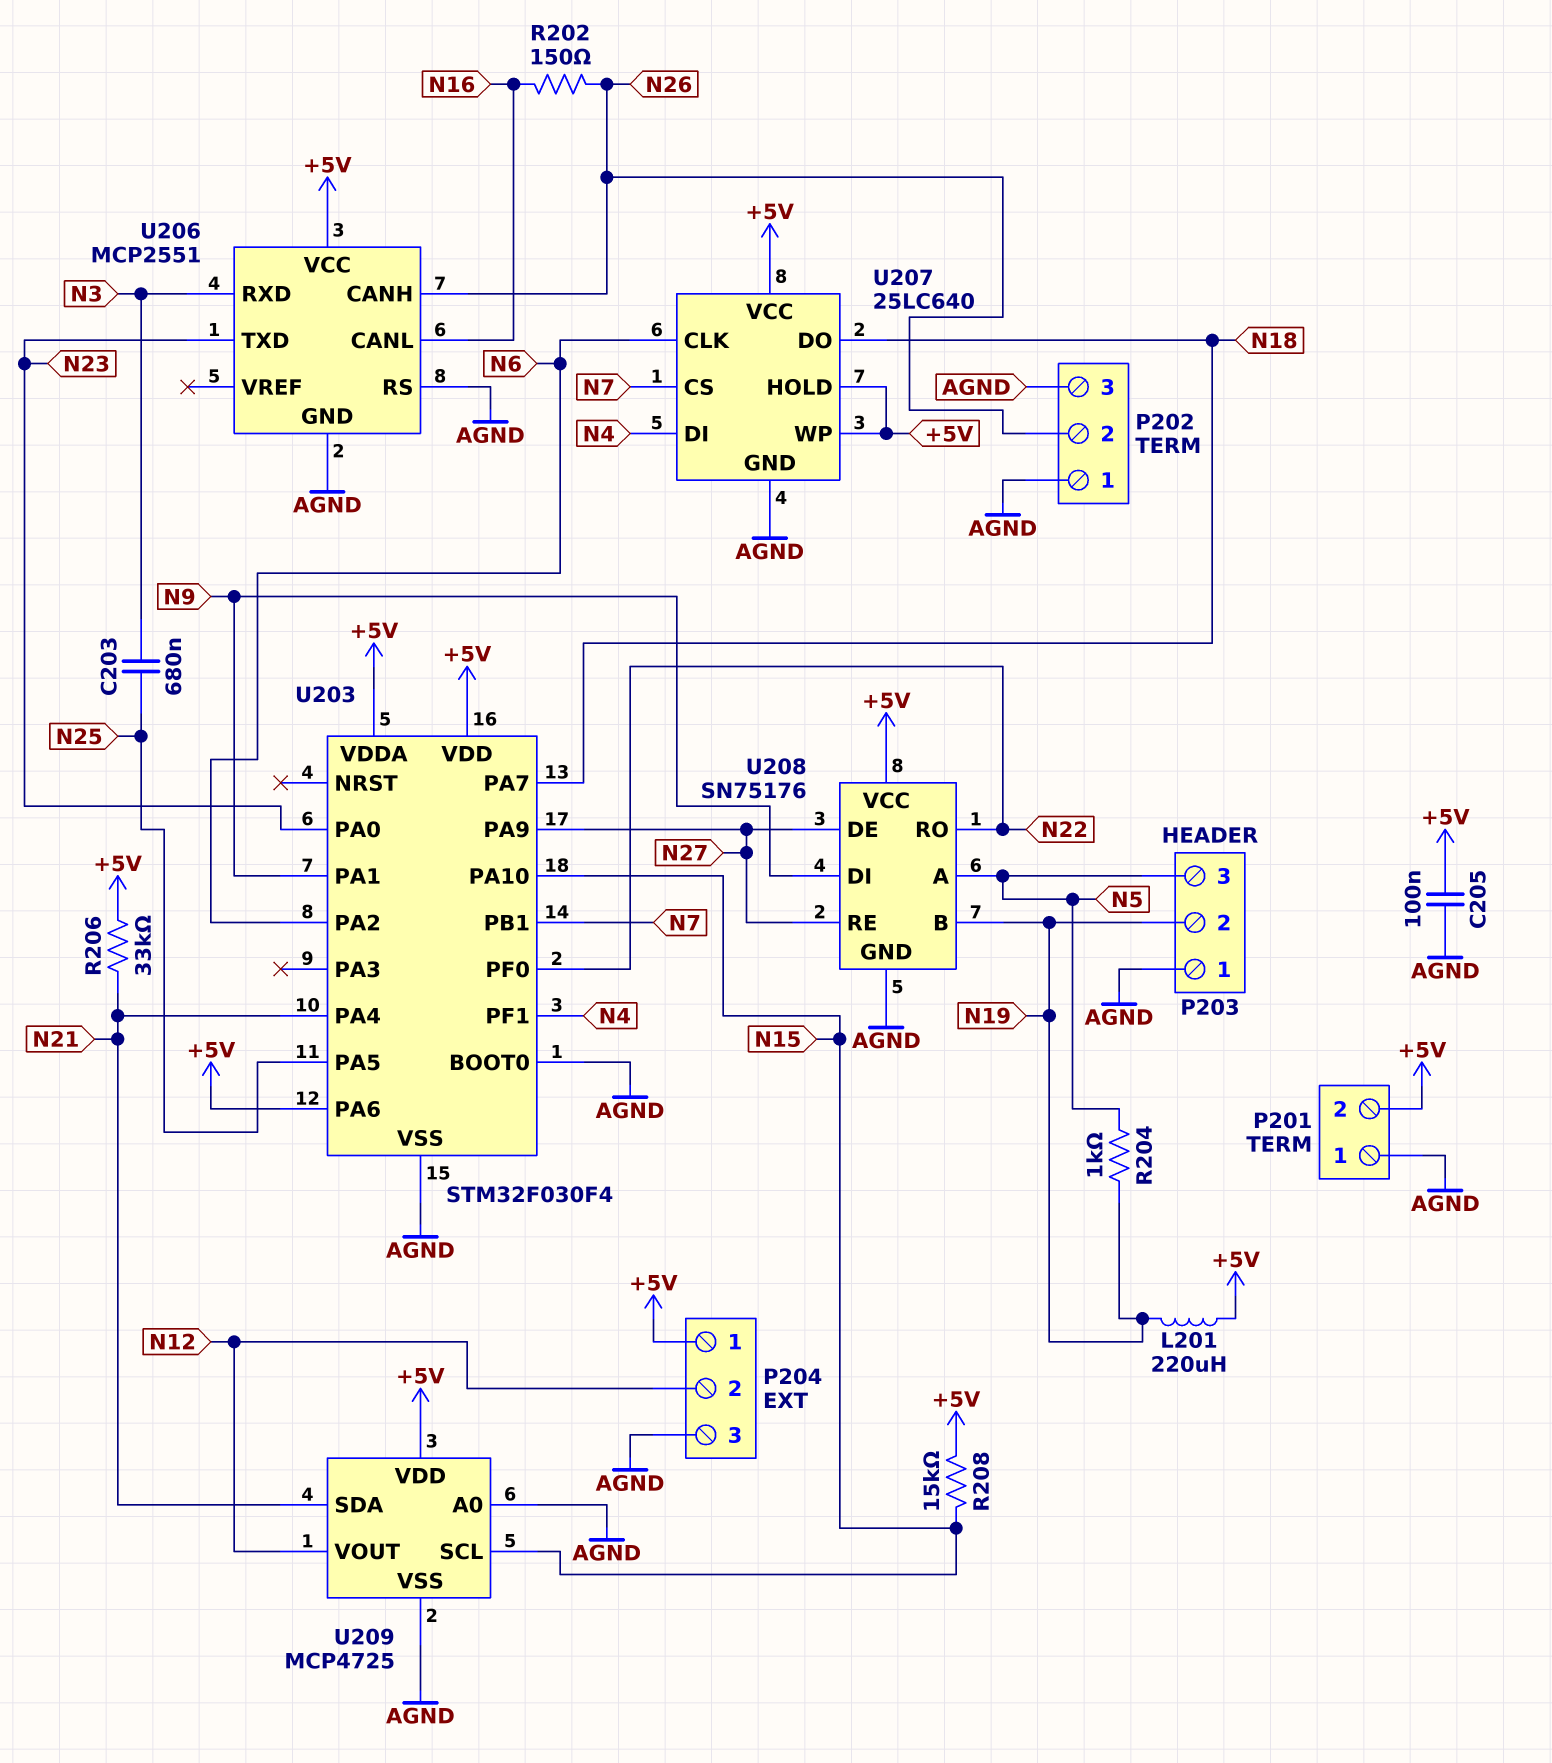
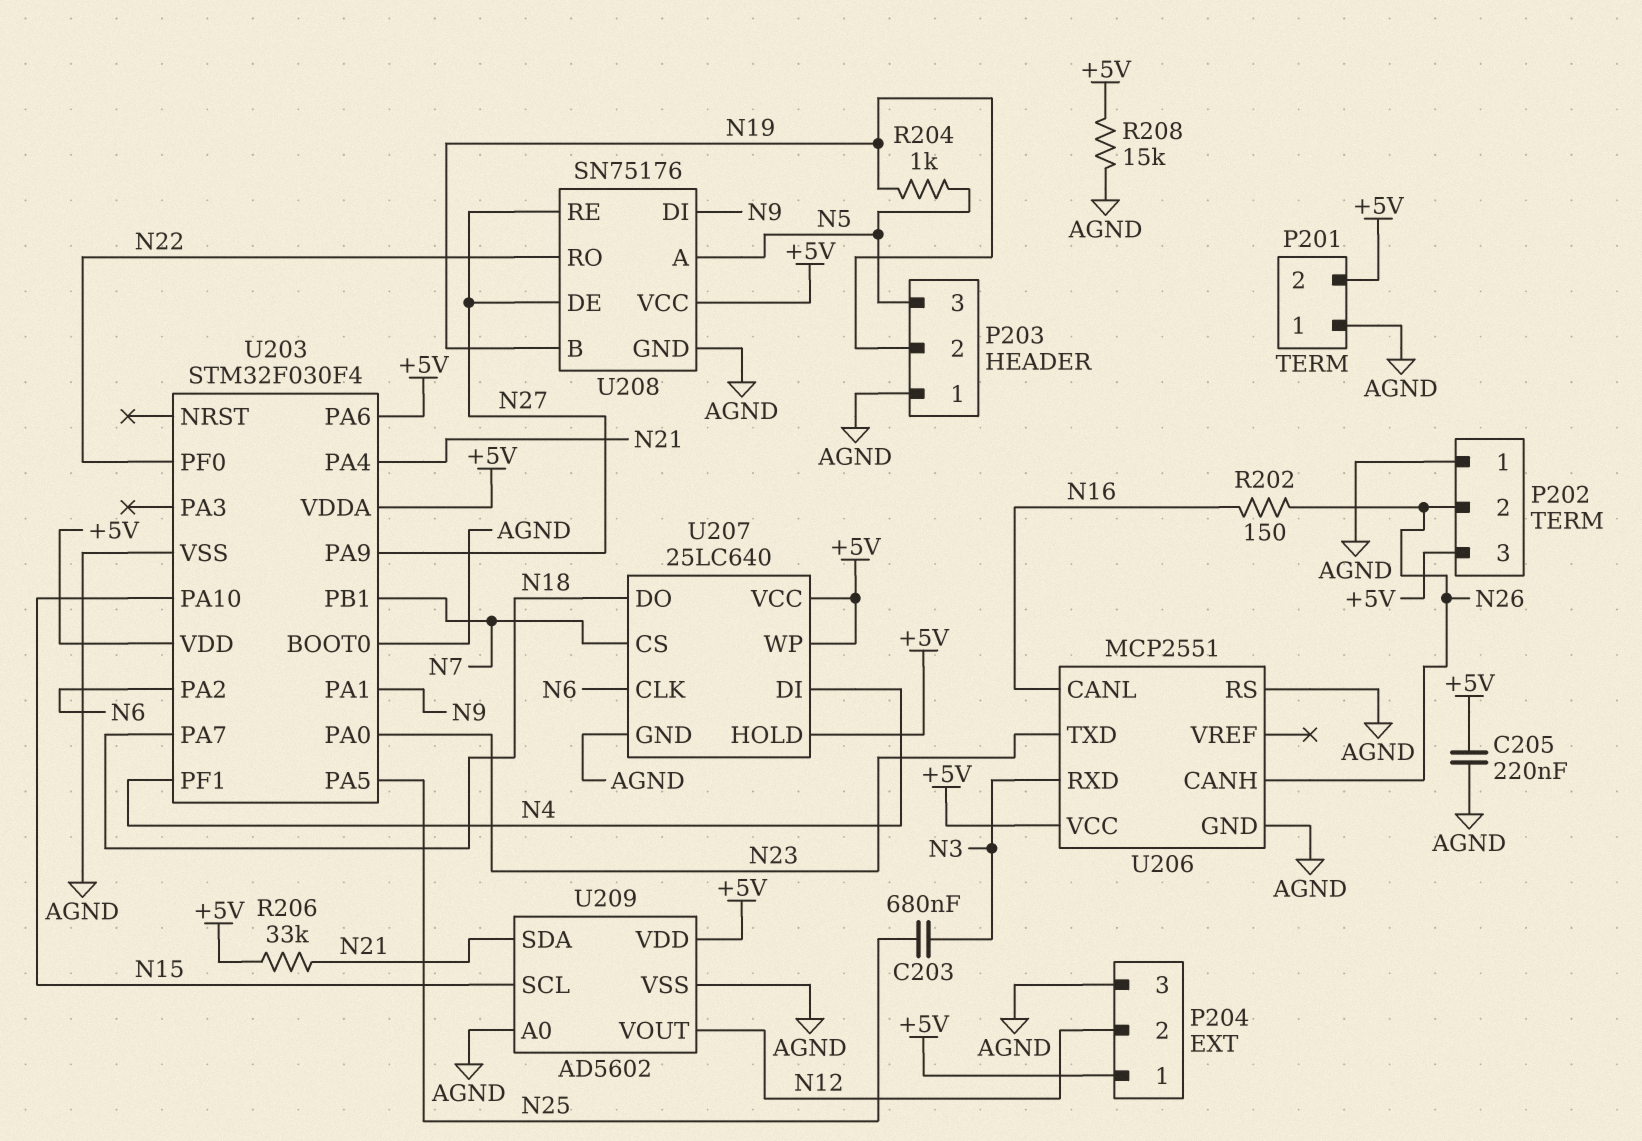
C205: 100nF (+5V, AGND) -> 220nF (+5V, AGND)
L201: 220uH (+5V, N19) -> none
P202 pin 3: AGND -> +5V
R208: 15k (+5V, N15) -> 15k (+5V, AGND)
U209: MCP4725 -> AD5602

